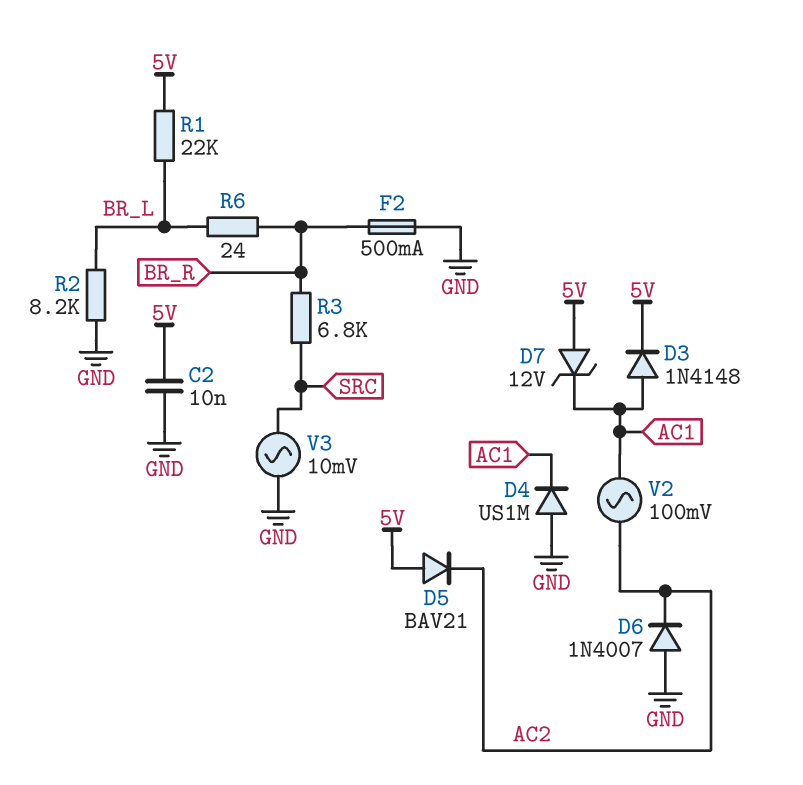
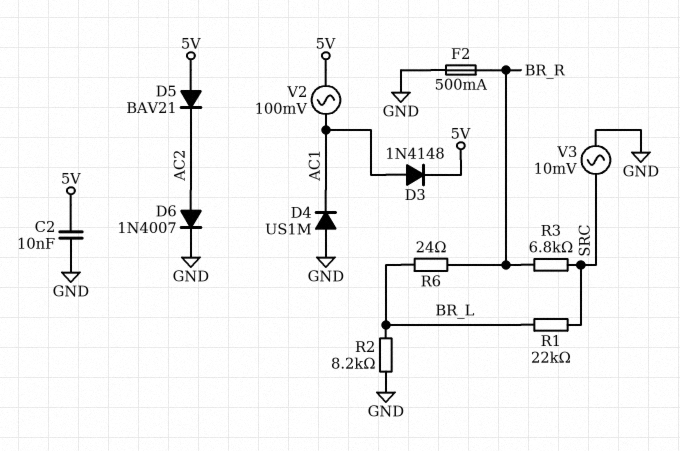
D6: diode 1N4007 (A GND, K AC2) -> diode 1N4007 (A AC2, K GND)
D7: zener 12V (A 5V, K AC1) -> none
R1: 22k (5V, BR_L) -> 22k (BR_L, SRC)
V2: AC 100mV (AC1, AC2) -> AC 100mV (5V, AC1)

